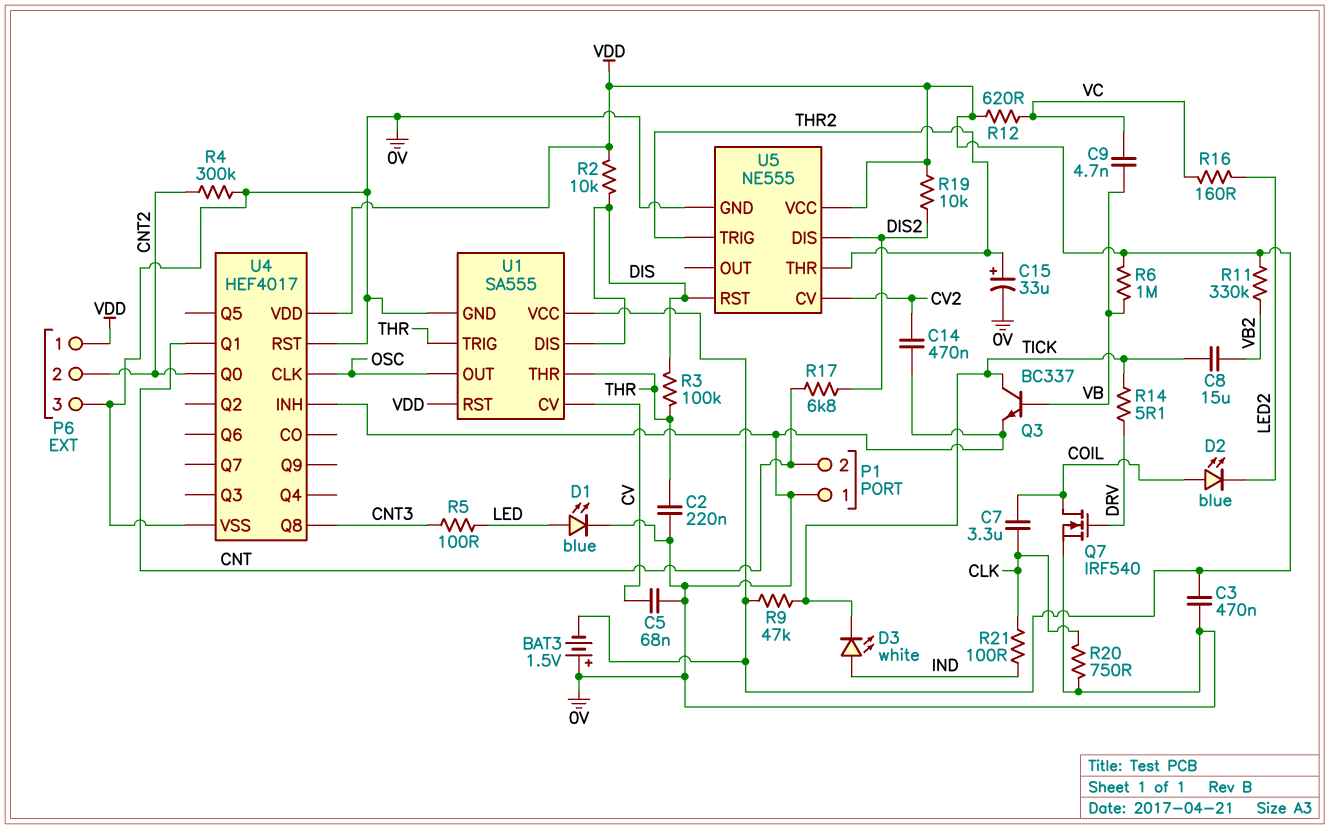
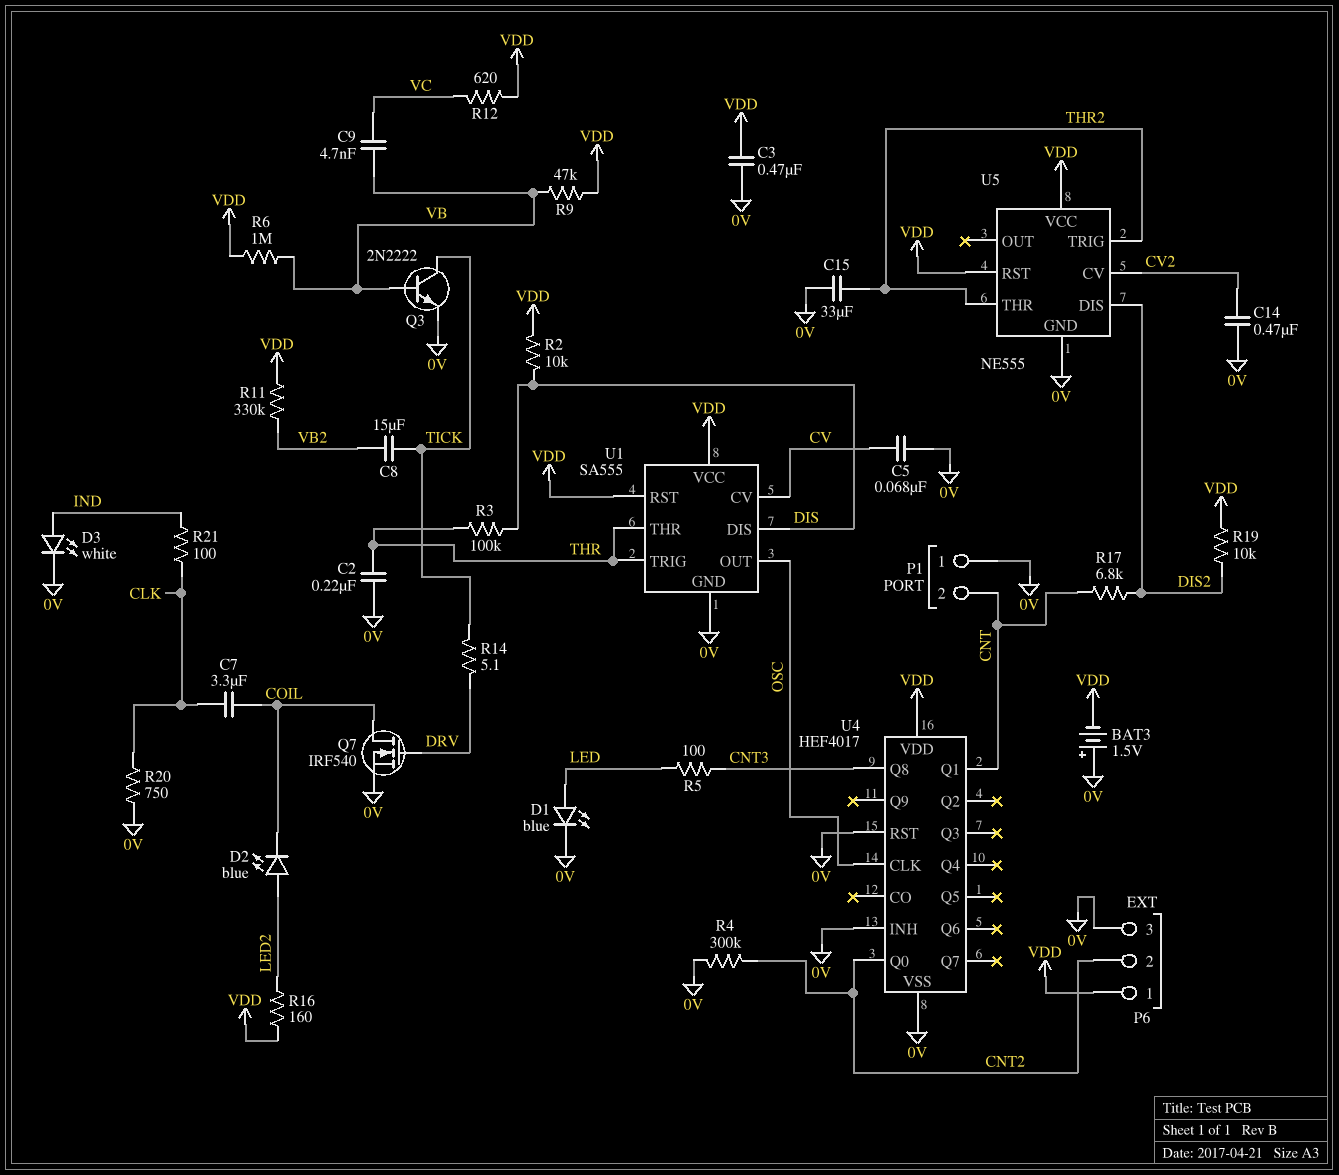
C15: 33uF (plus THR2, minus 0V) -> 33uF (0V, THR2)
D2: LED blue (A COIL, K LED2) -> LED blue (A LED2, K COIL)
D3: LED white (A IND, K TICK) -> LED white (A IND, K 0V)
Q3: NPN BC337 (B VB, C TICK, E 0V) -> NPN 2N2222 (B VB, C TICK, E 0V)
R9: 47k (TICK, VDD) -> 47k (VB, VDD)
R16: 160 (LED2, VC) -> 160 (LED2, VDD)
U5 pin RST: DIS -> VDD

